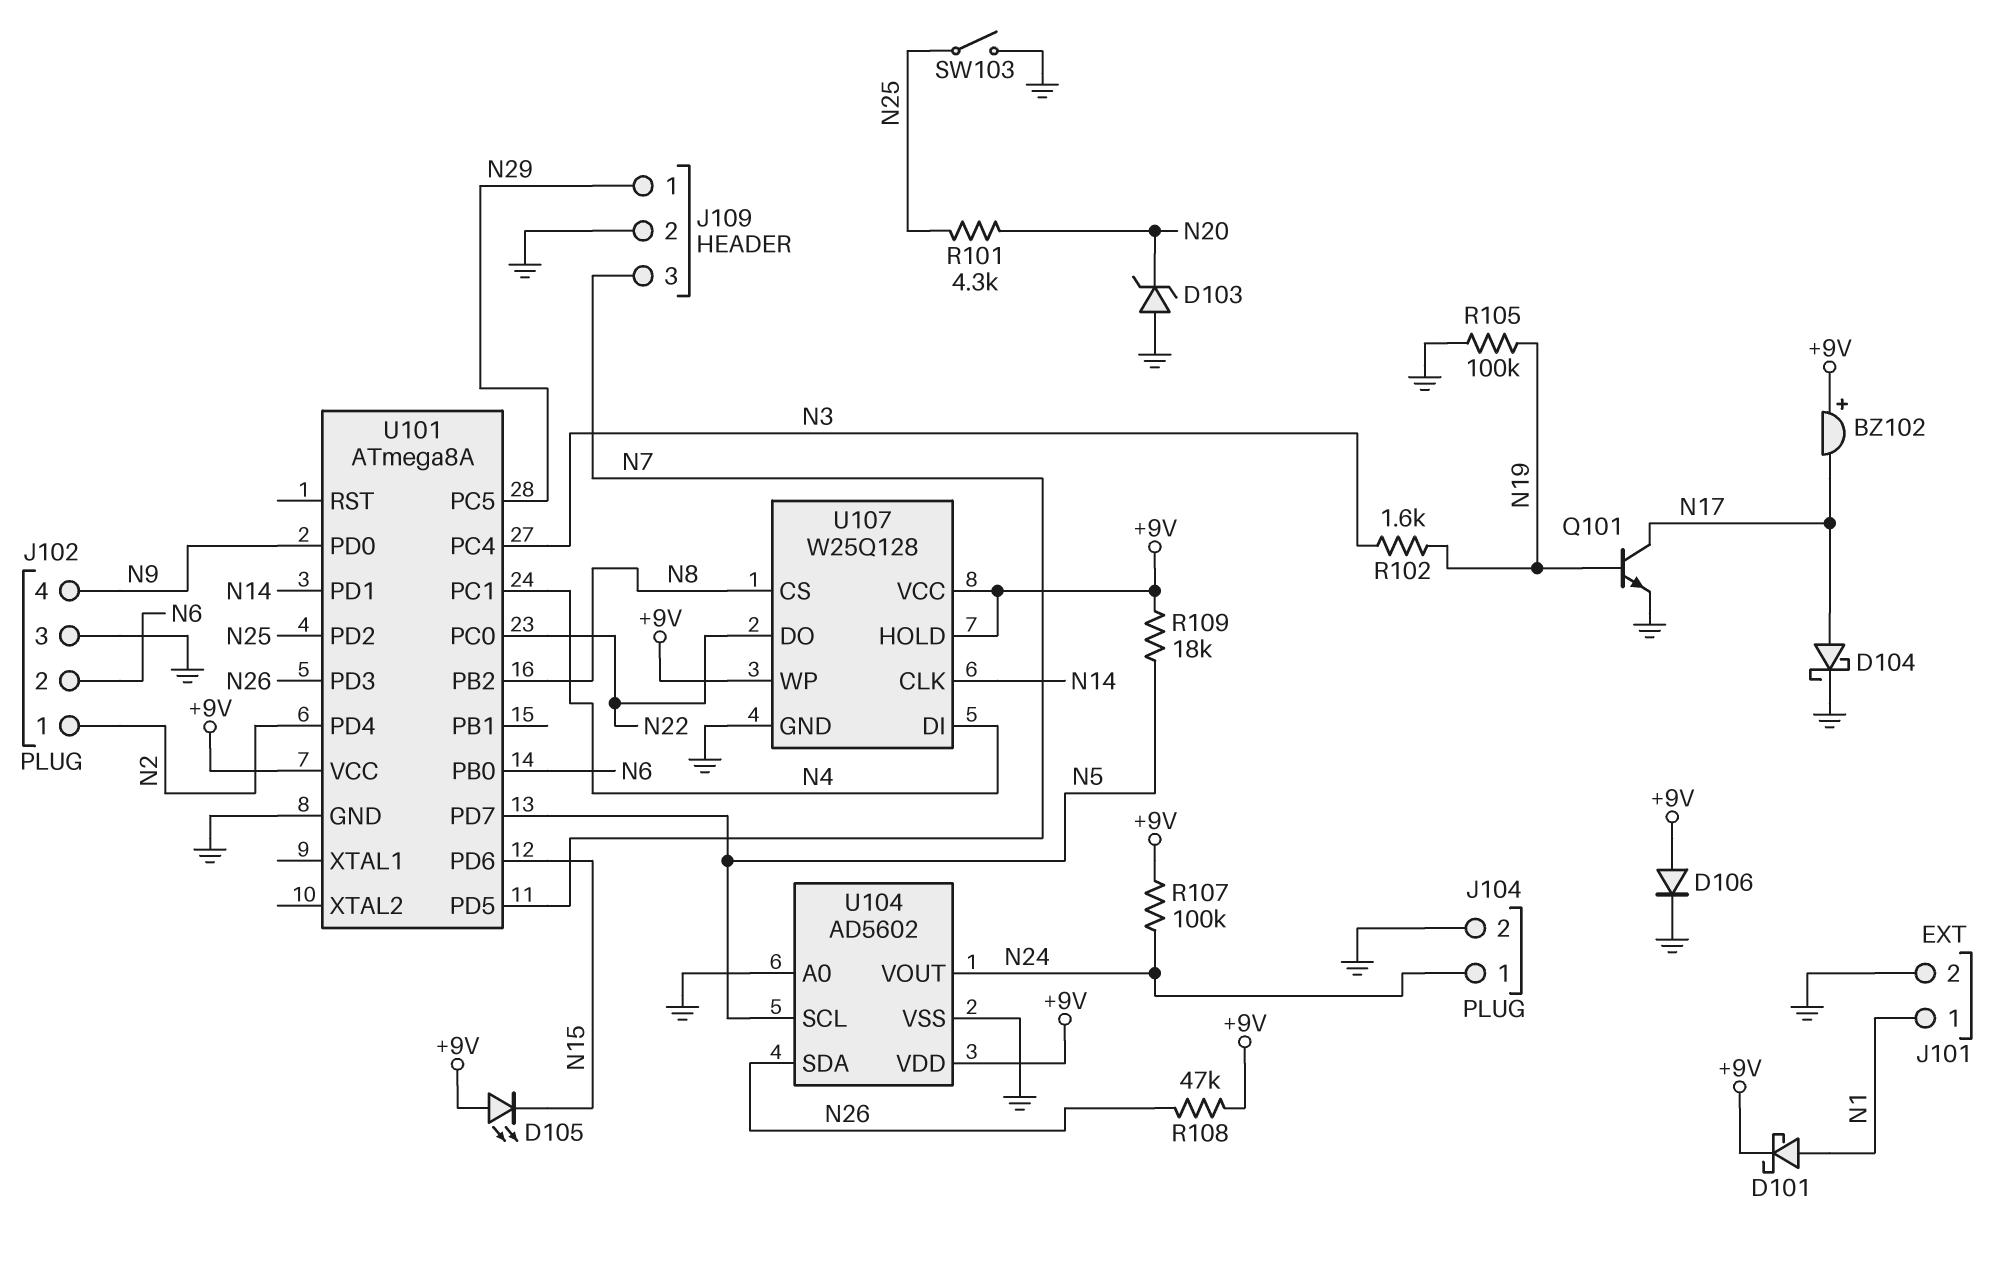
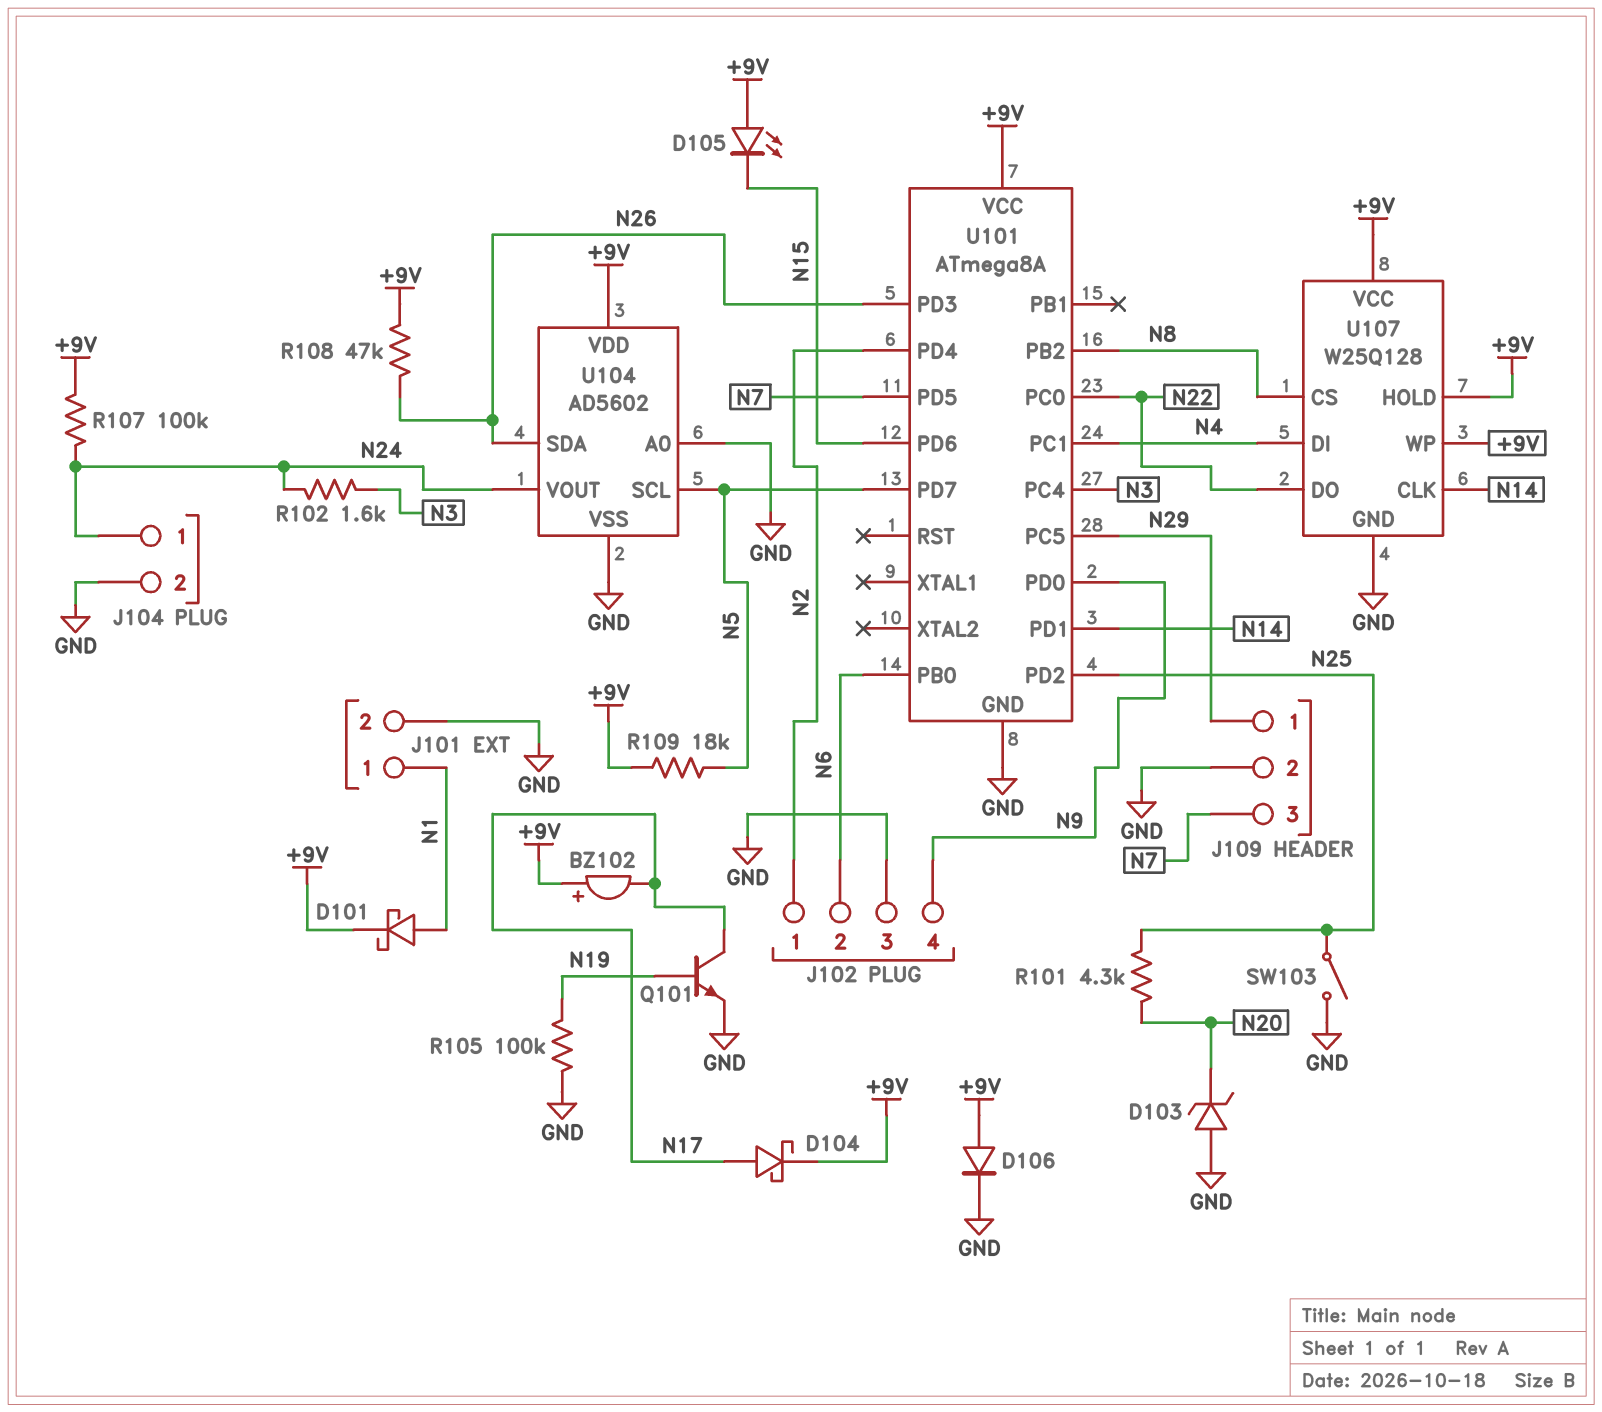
D104: schottky (A N17, K GND) -> schottky (A N17, K +9V)
R102: 1.6k (N3, N19) -> 1.6k (N3, N24)

